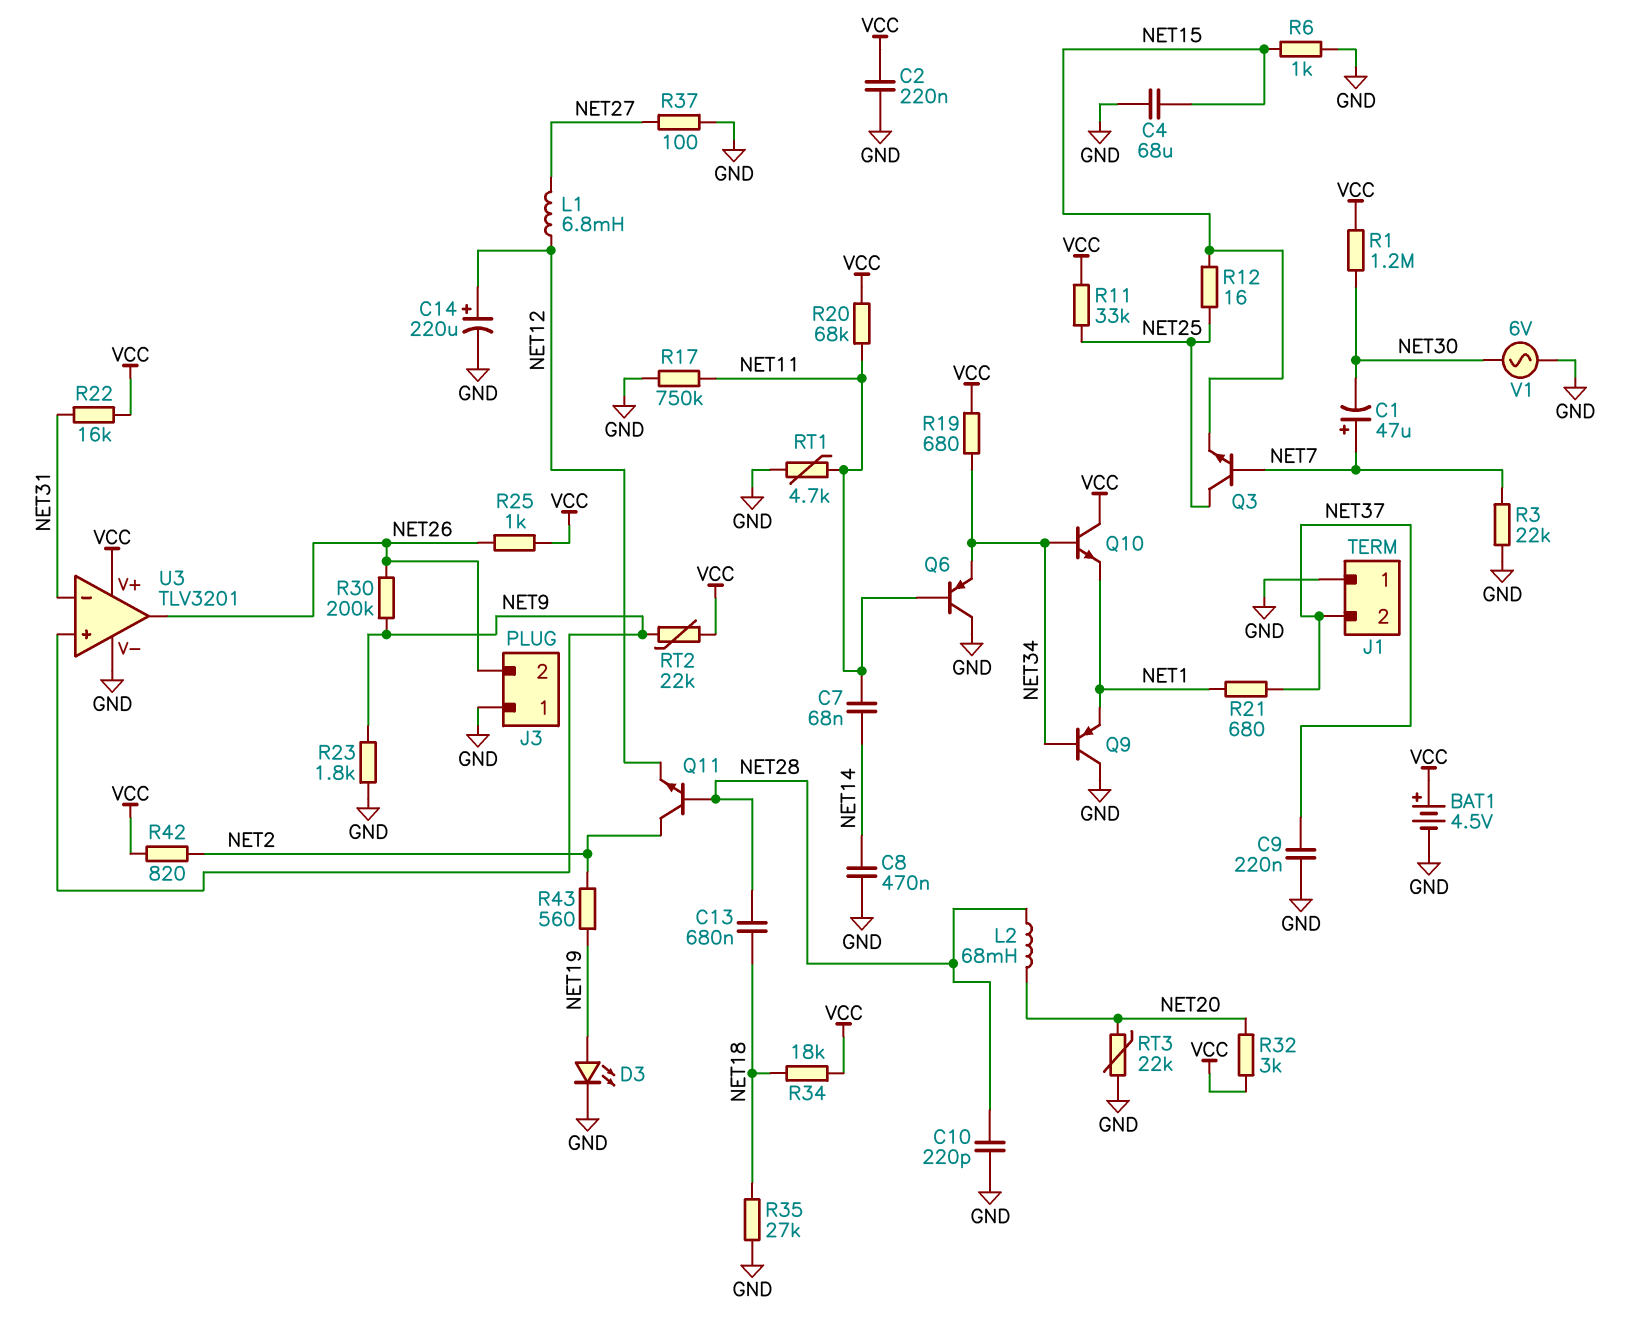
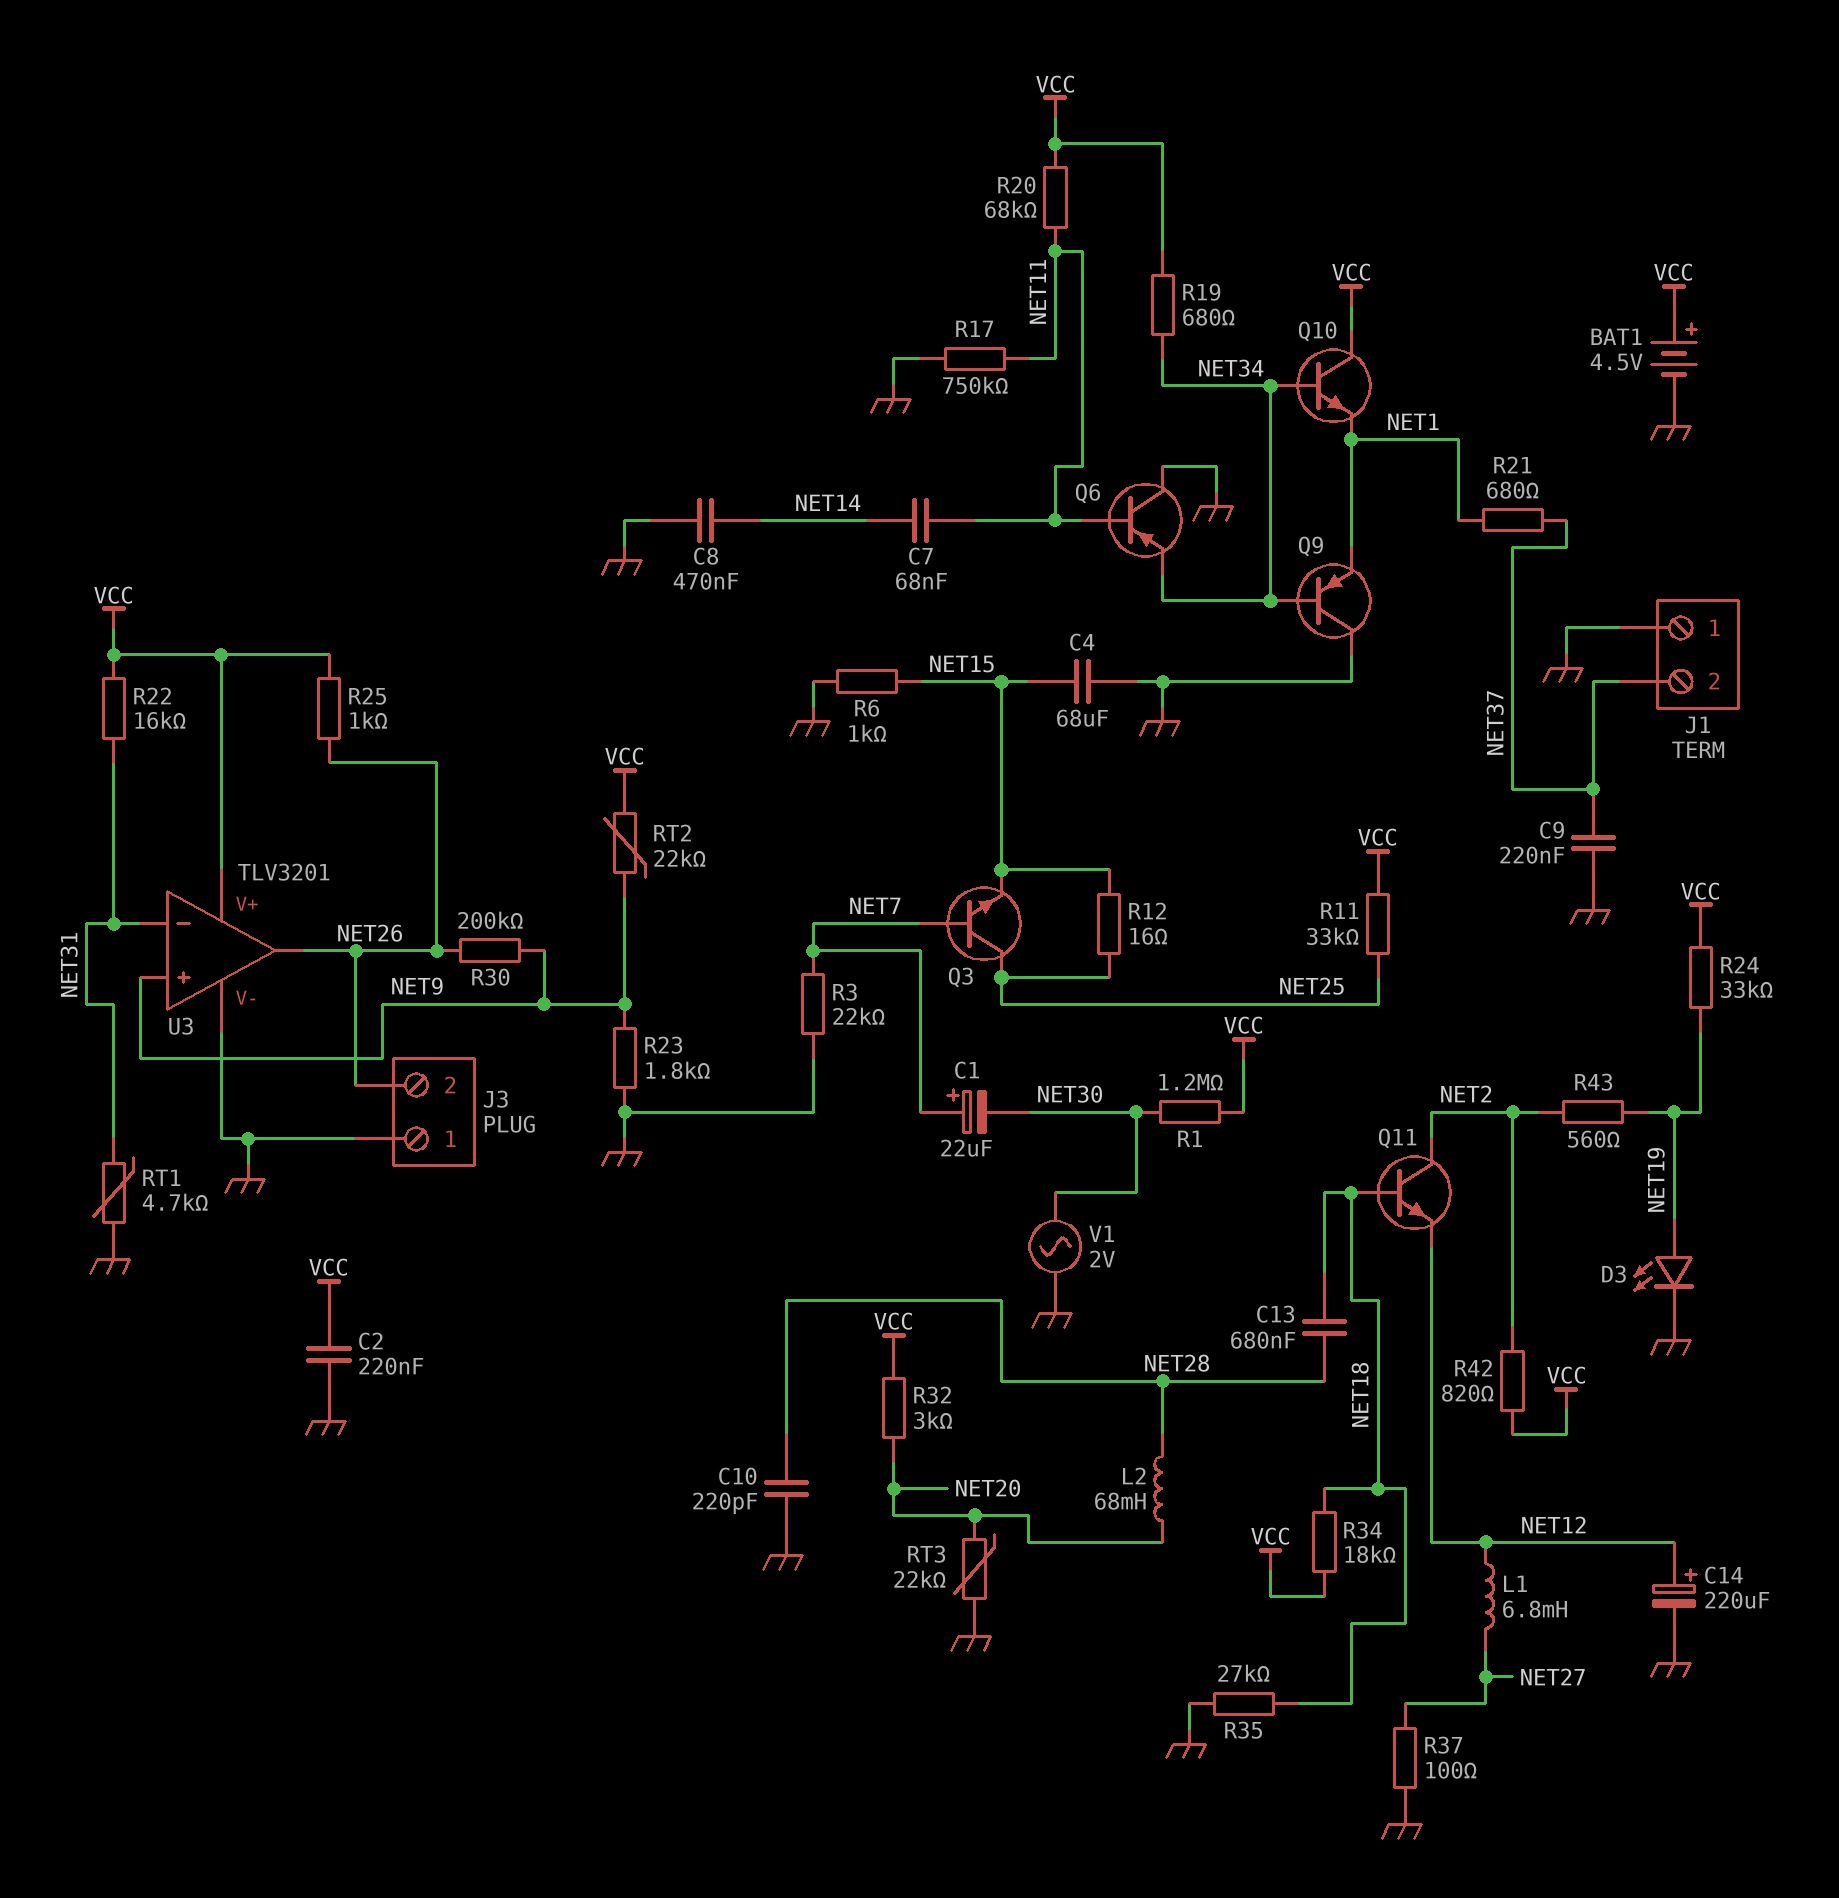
C1: 47uF (plus NET7, minus NET30) -> 22uF (plus NET7, minus NET30)
Q11: NPN (B NET28, C NET2, E NET12) -> NPN (B NET18, C NET2, E NET12)
R24: none -> 33k (NET19, VCC)
RT1: 4.7k (GND, NET11) -> 4.7k (GND, NET31)
V1: AC 6V (GND, NET30) -> AC 2V (GND, NET30)

